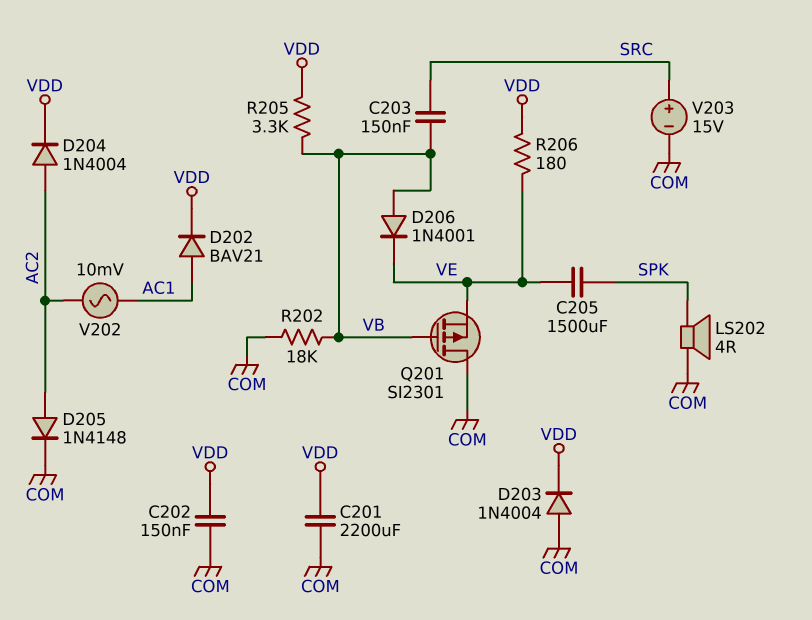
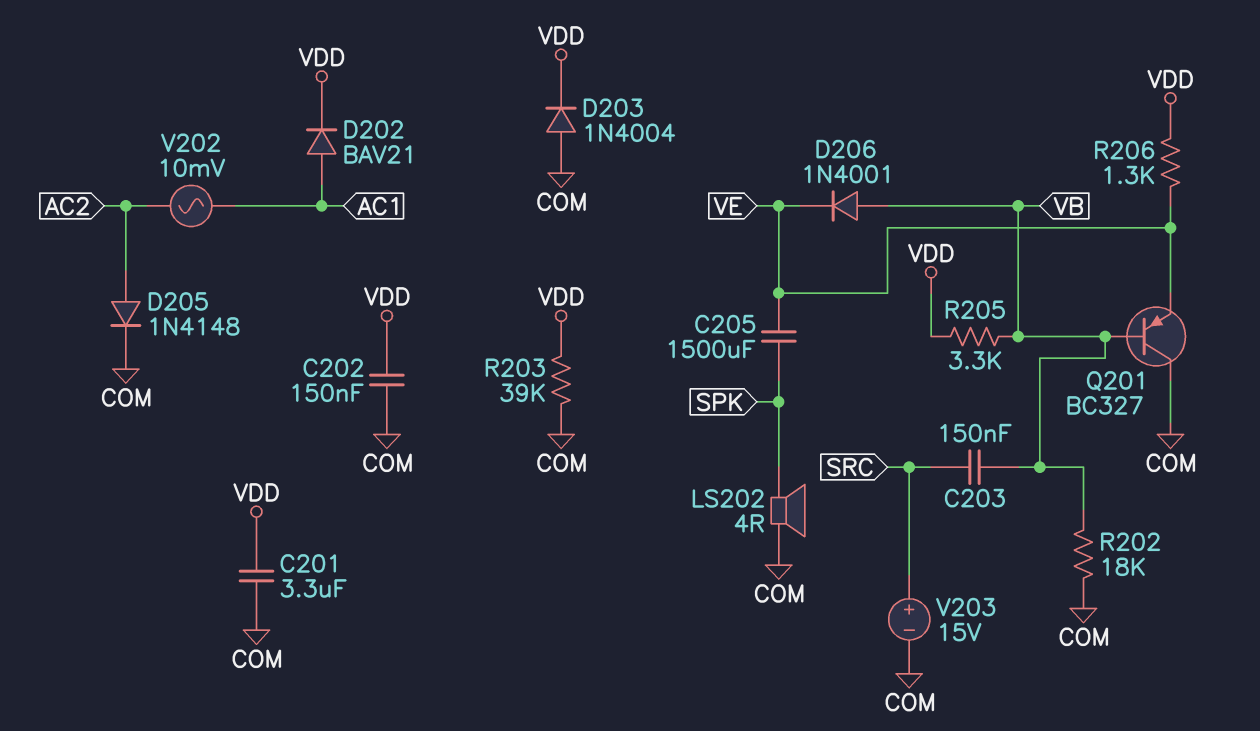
C201: 2200uF (COM, VDD) -> 3.3uF (COM, VDD)
D204: diode 1N4004 (A AC2, K VDD) -> none
Q201: PMOS SI2301 (G VB, D COM, S VE) -> PNP BC327 (B VB, C COM, E VE)
R203: none -> 39k (COM, VDD)
R206: 180 (VDD, VE) -> 1.3k (VDD, VE)

